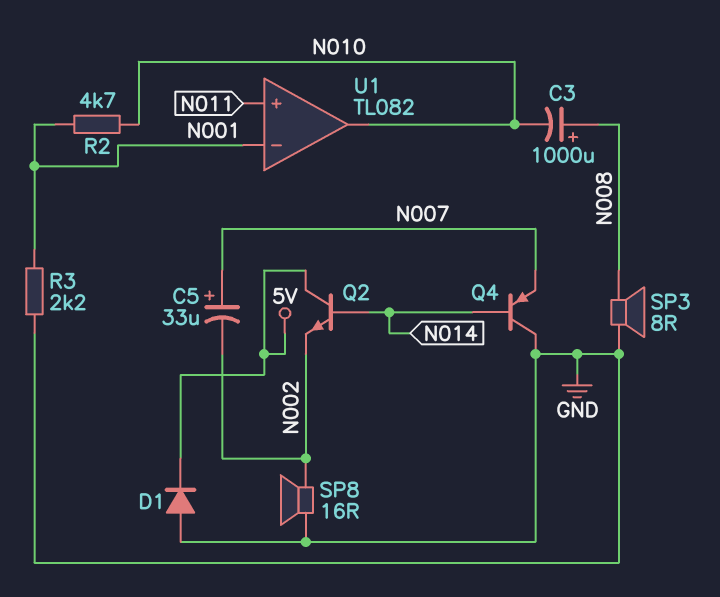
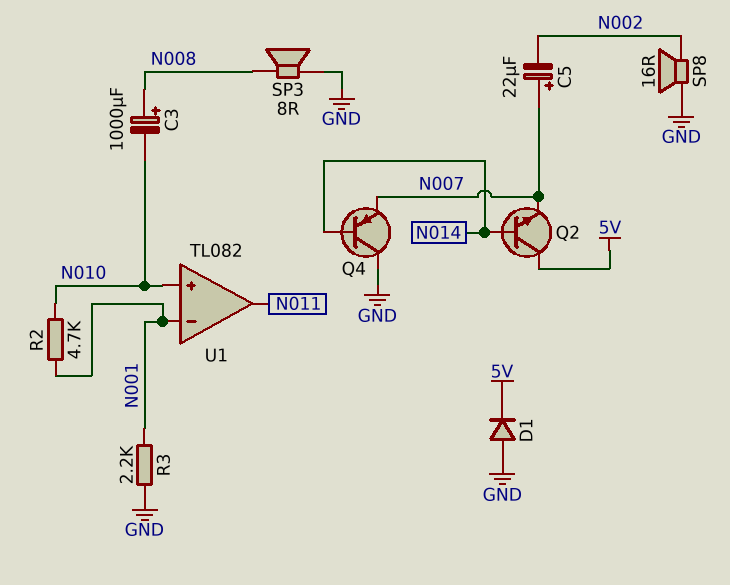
C5: 33uF (plus N007, minus N002) -> 22uF (plus N007, minus N002)
Q2: NPN (B N014, C 5V, E N002) -> NPN (B N014, C 5V, E N007)
U1 pin in+: N011 -> N010
U1 pin out: N010 -> N011

